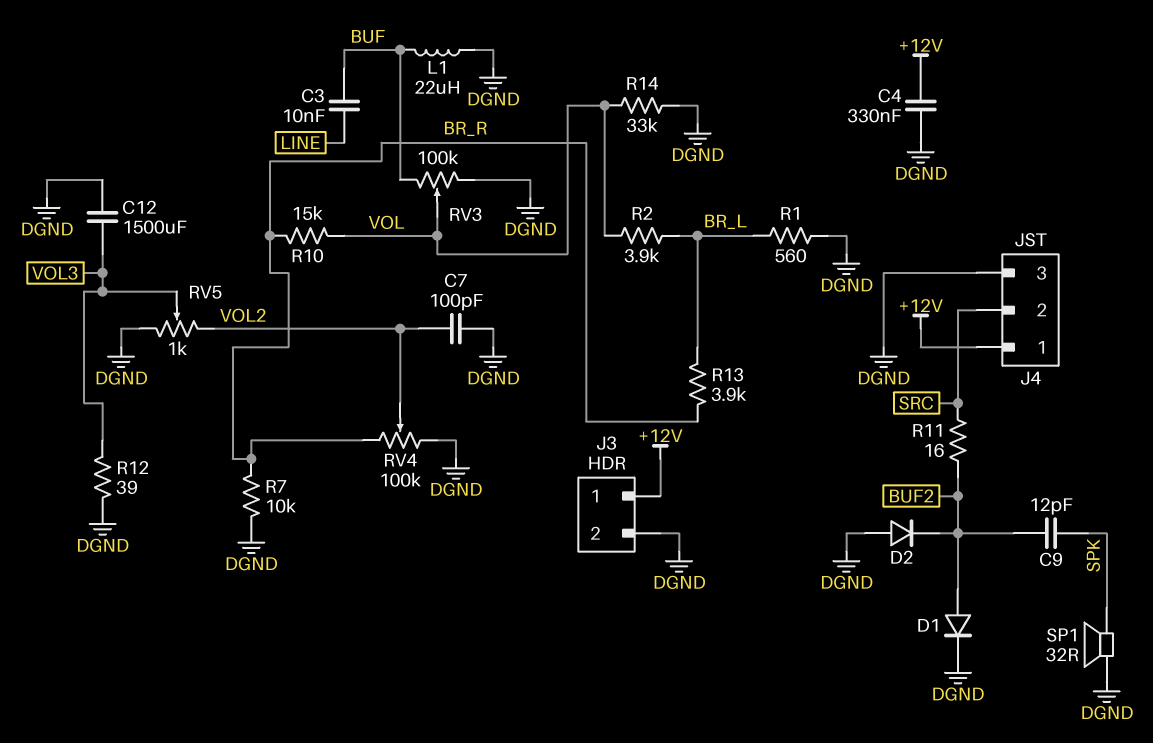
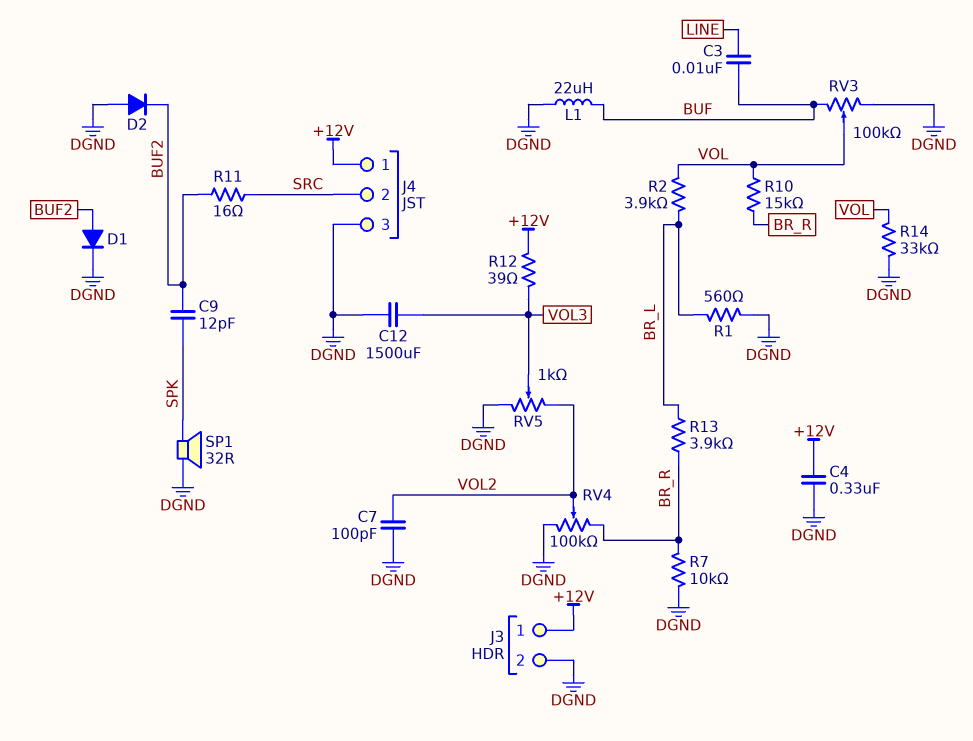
R12: 39 (DGND, VOL3) -> 39 (+12V, VOL3)

